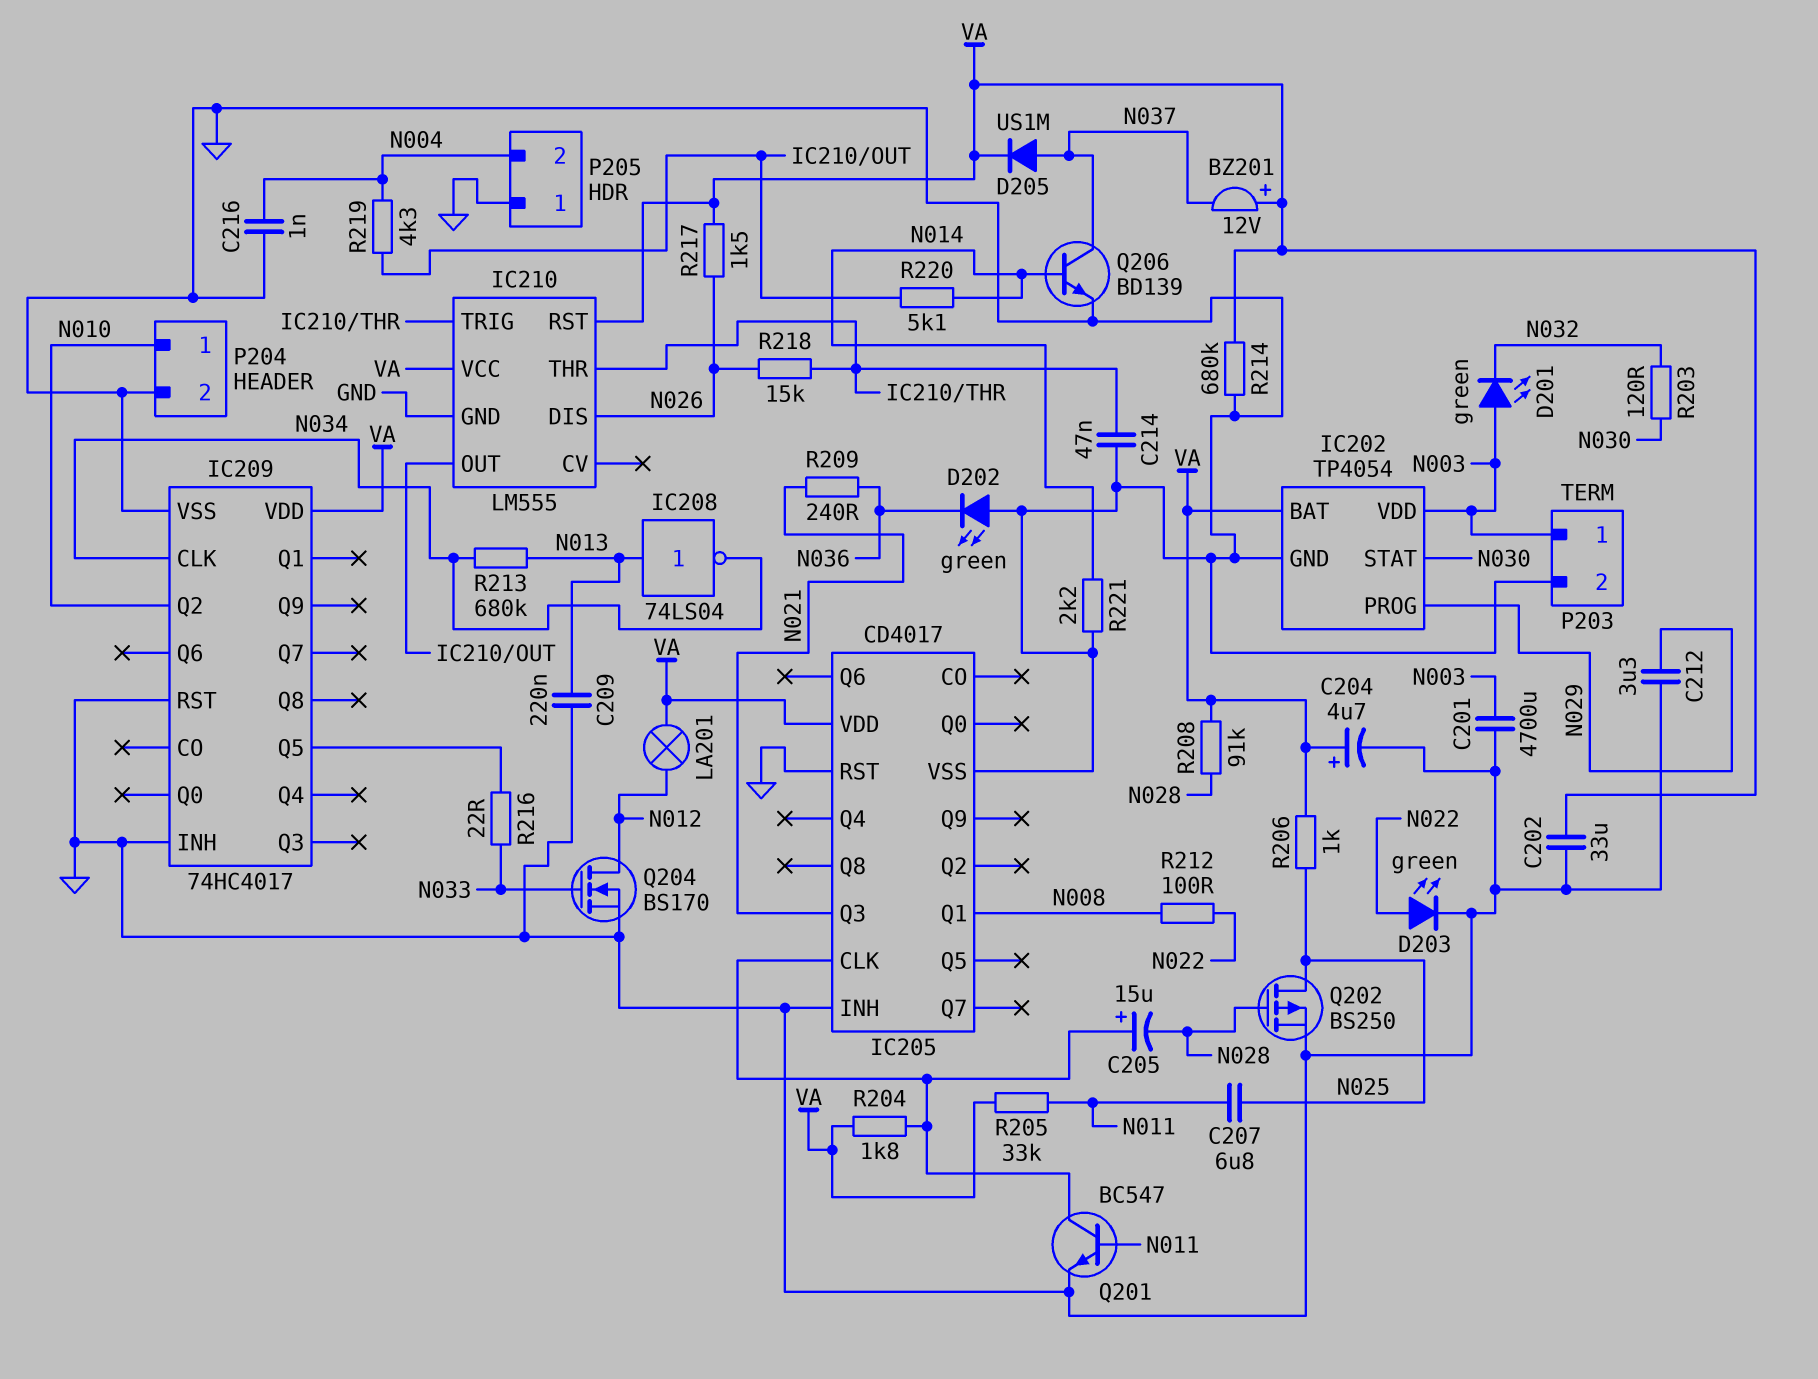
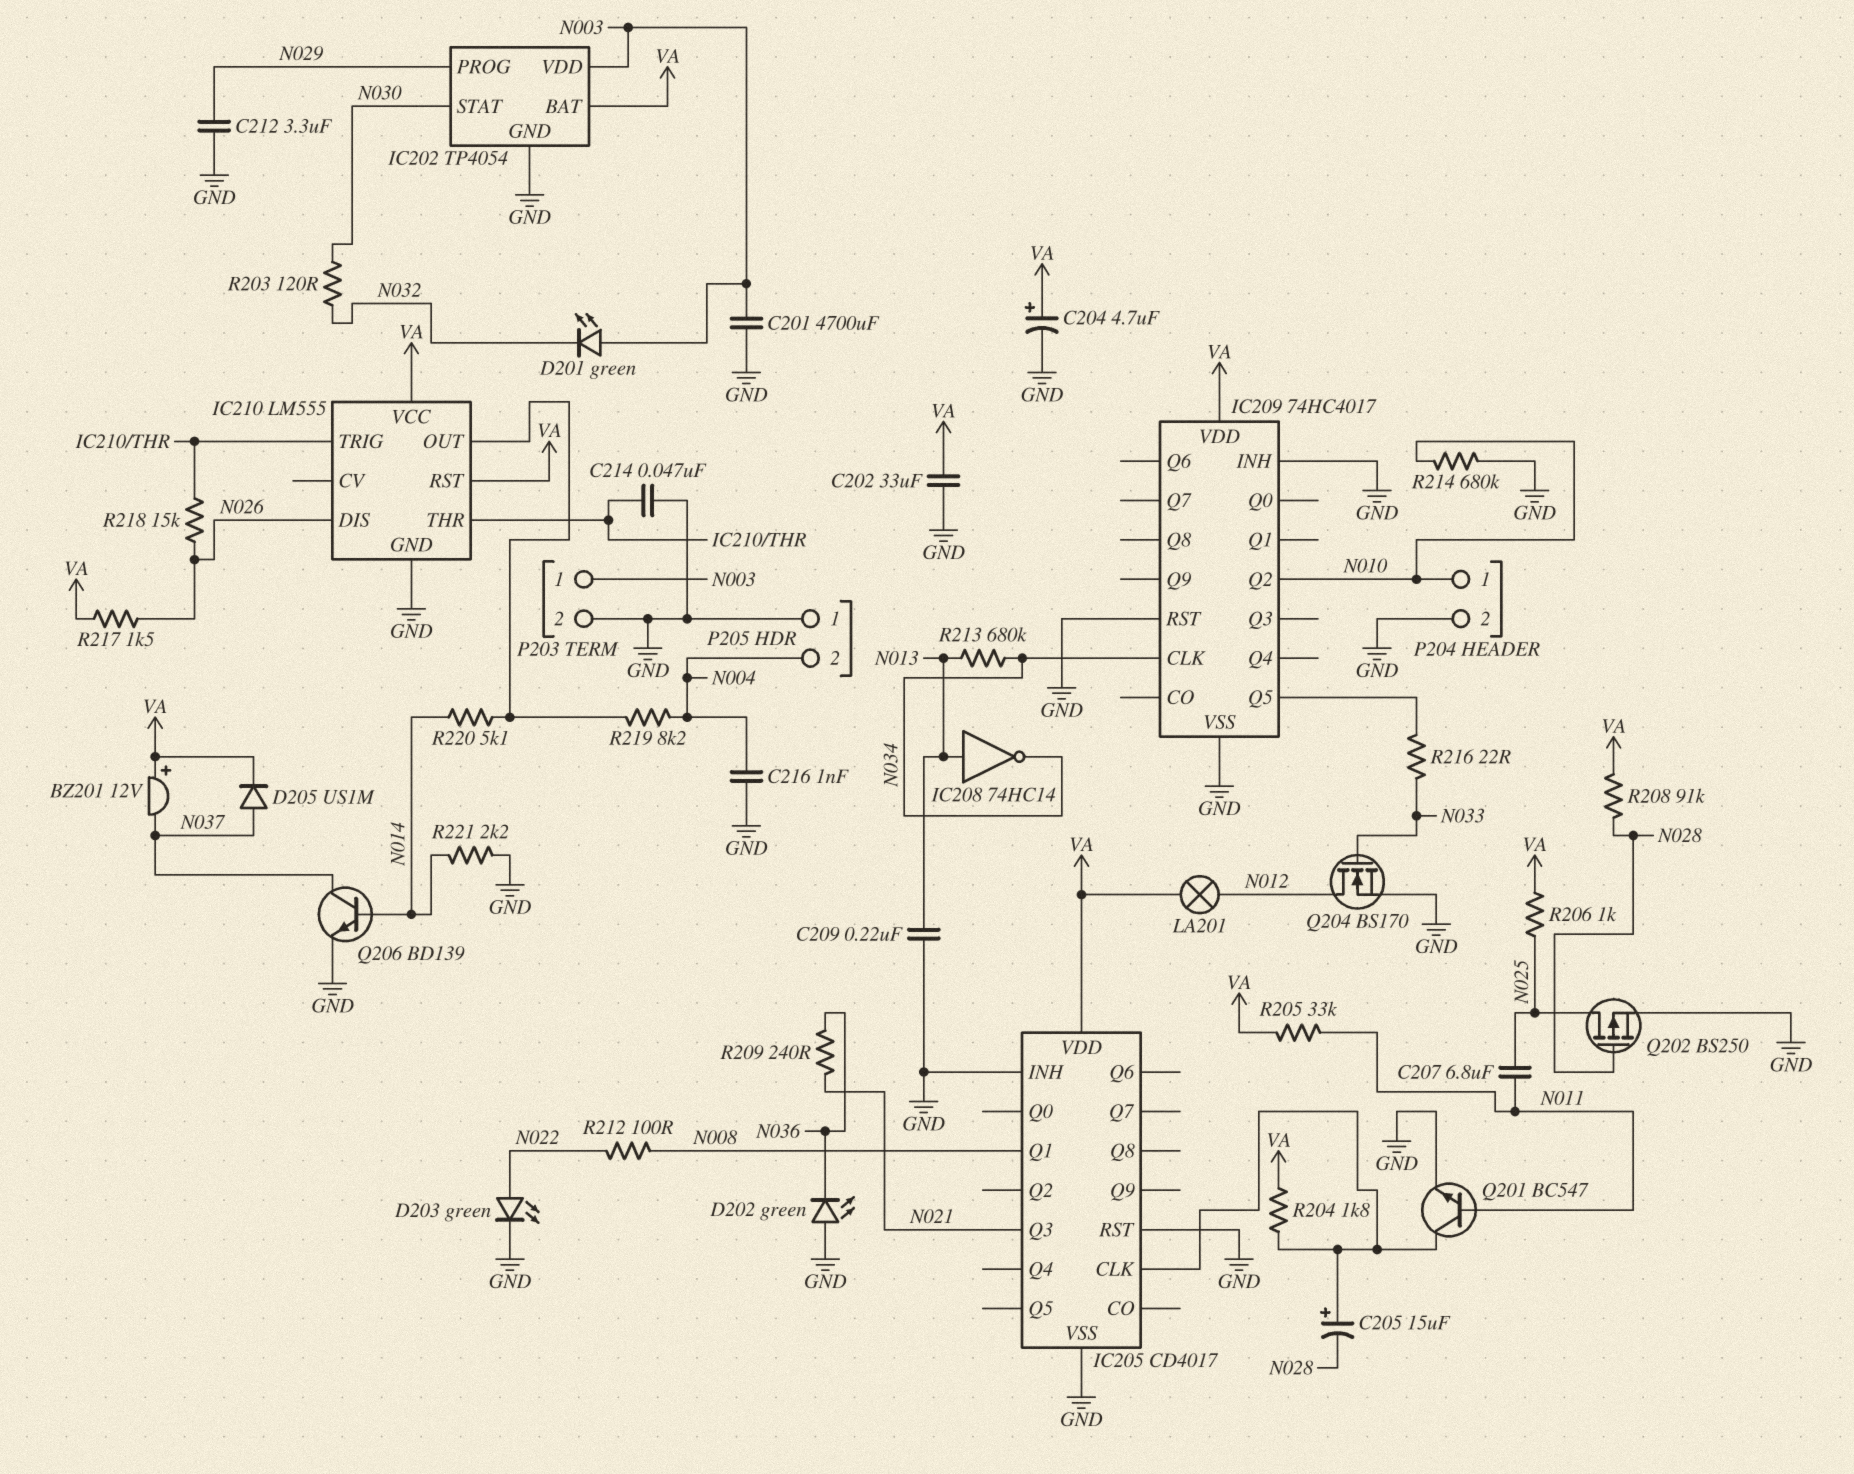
IC208: NOT 74LS04 (in N013, out N034) -> NOT 74HC14 (in N013, out N034)
R214: 680k (GND, VA) -> 680k (GND, N010)
R219: 4.3k (IC210/OUT, N004) -> 8.2k (IC210/OUT, N004)

